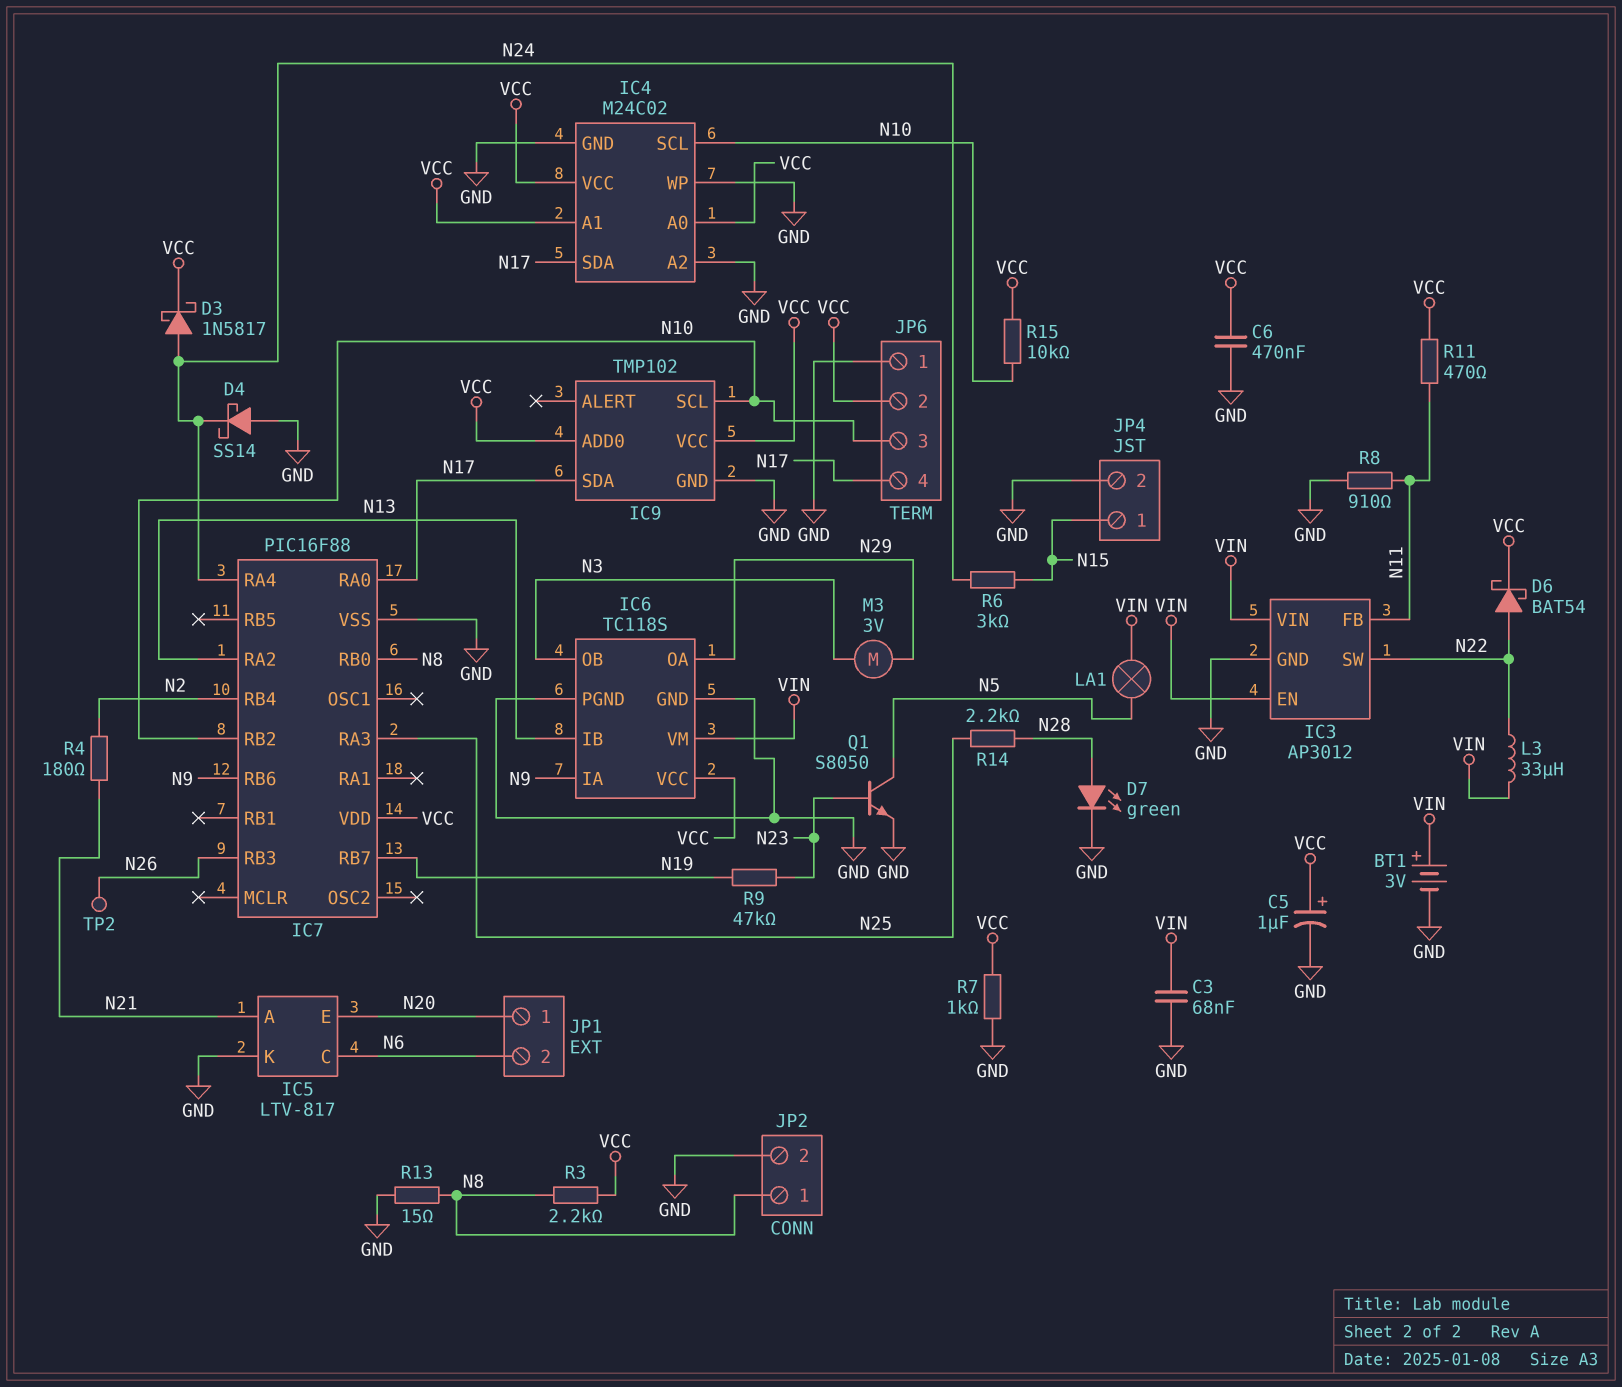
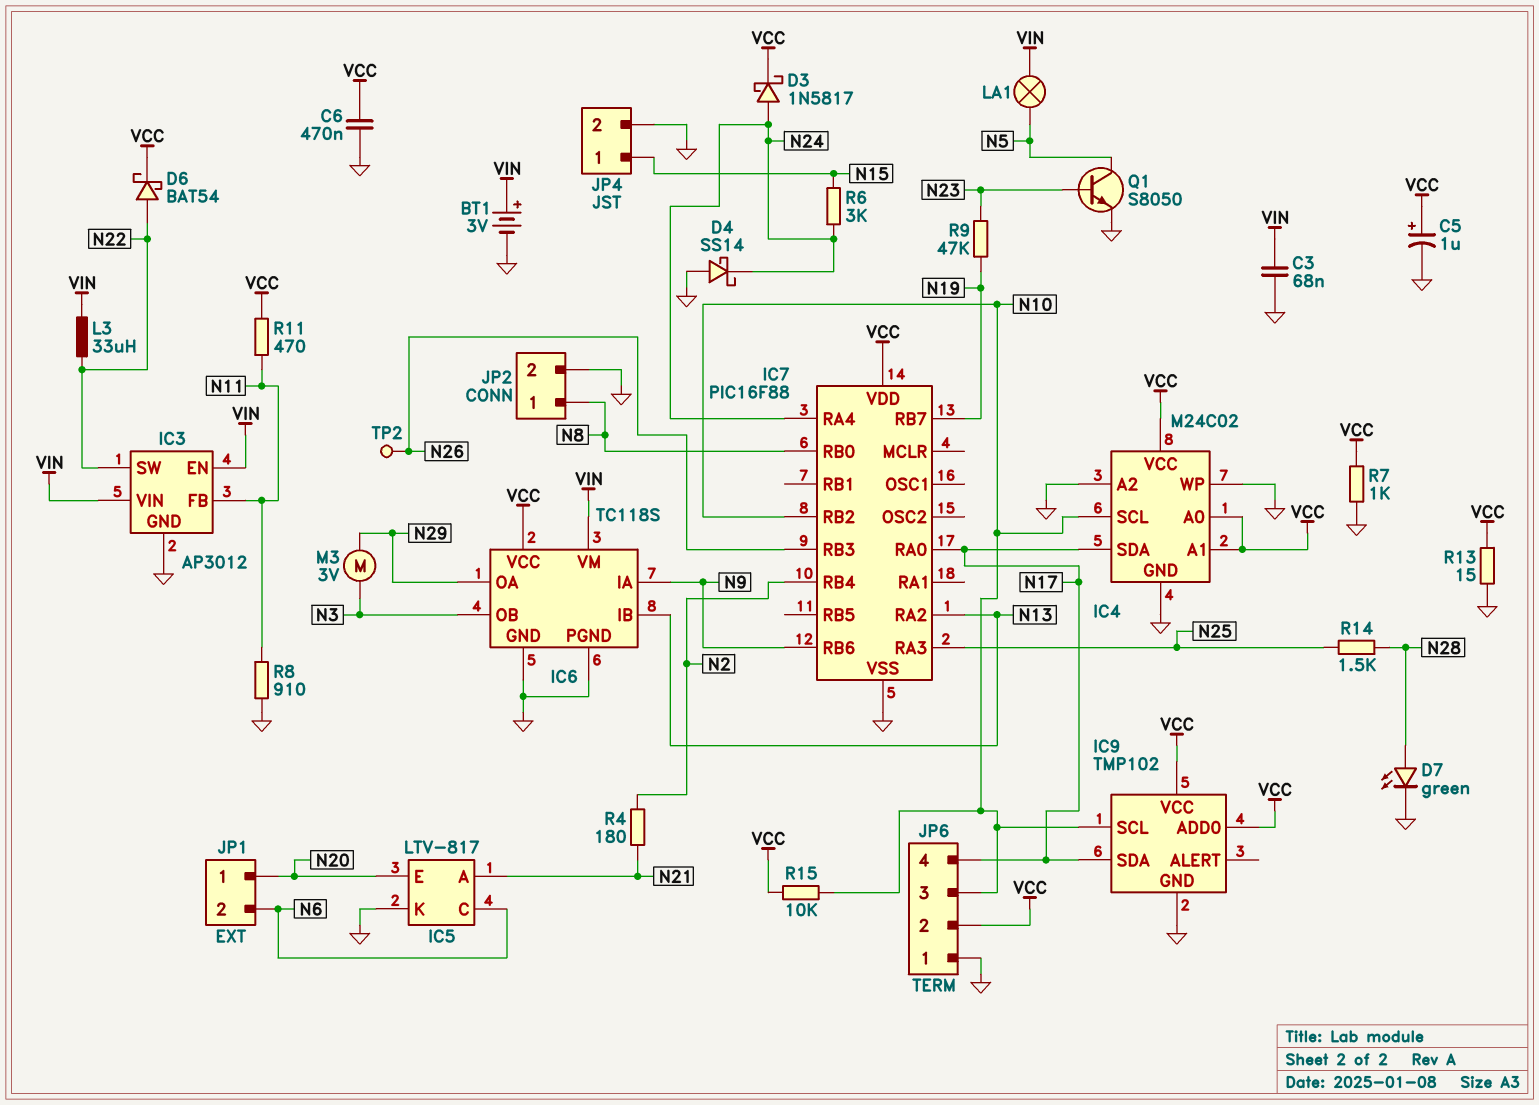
R3: 2.2k (N8, VCC) -> none
R13: 15 (GND, N8) -> 15 (GND, VCC)
R14: 2.2k (N25, N28) -> 1.5k (N25, N28)

